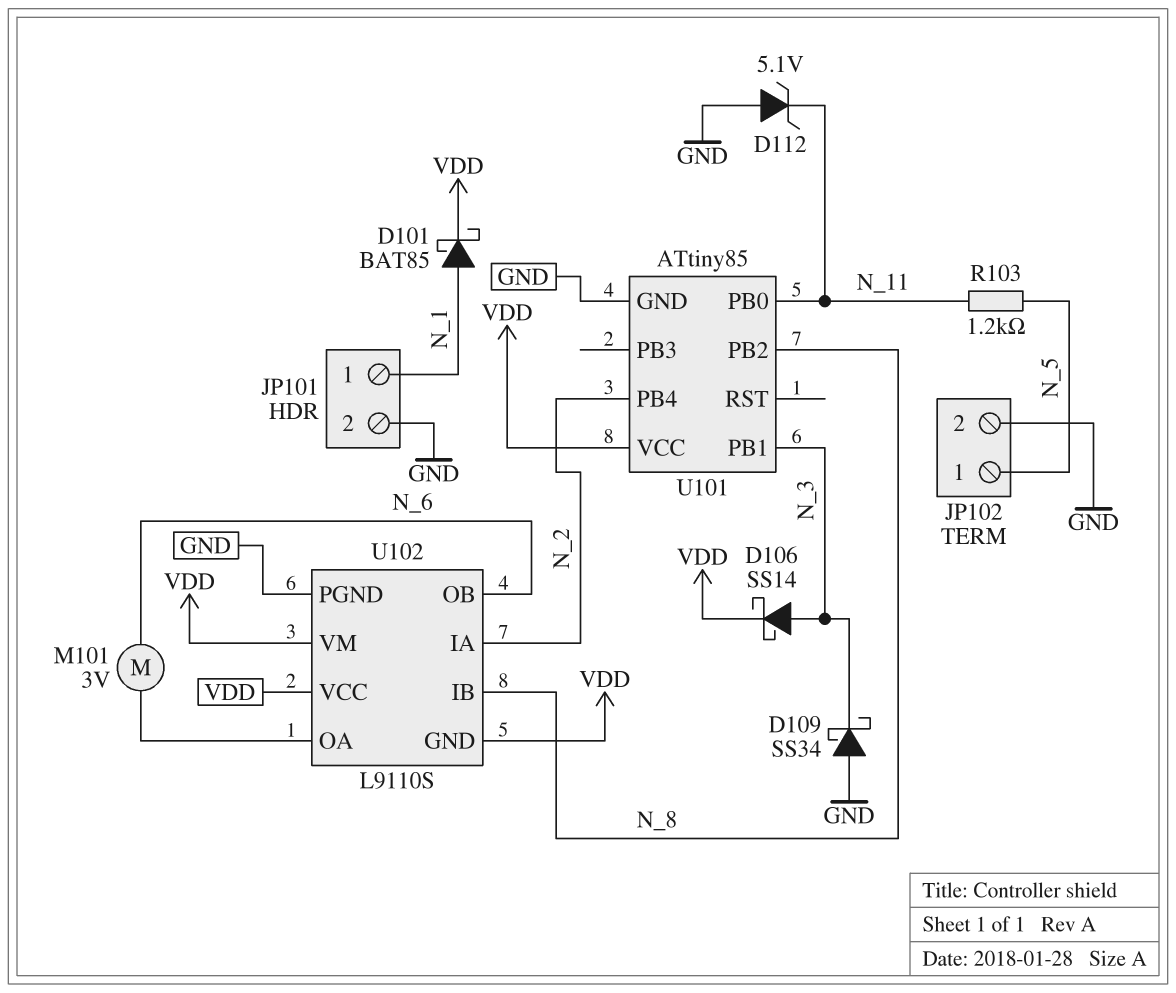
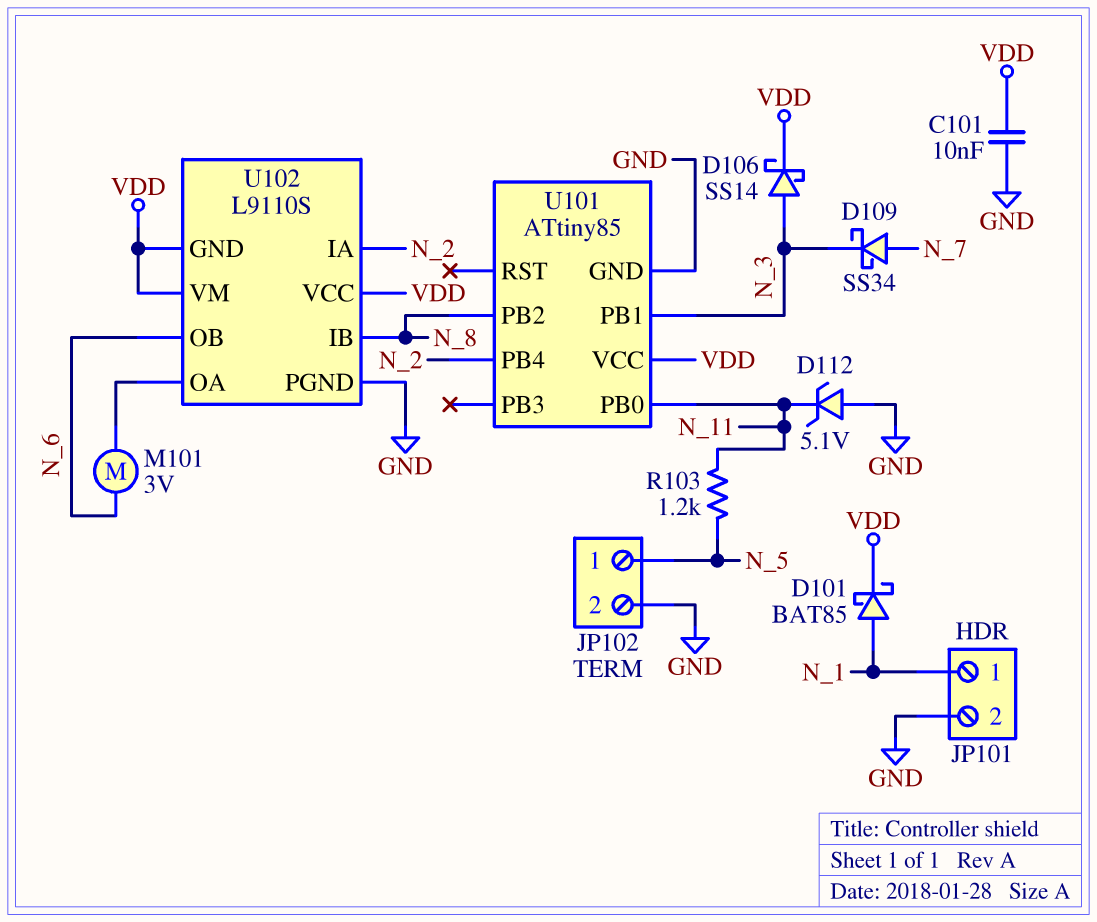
C101: none -> 10nF (GND, VDD)
D109: schottky SS34 (A GND, K N_3) -> schottky SS34 (A N_7, K N_3)

